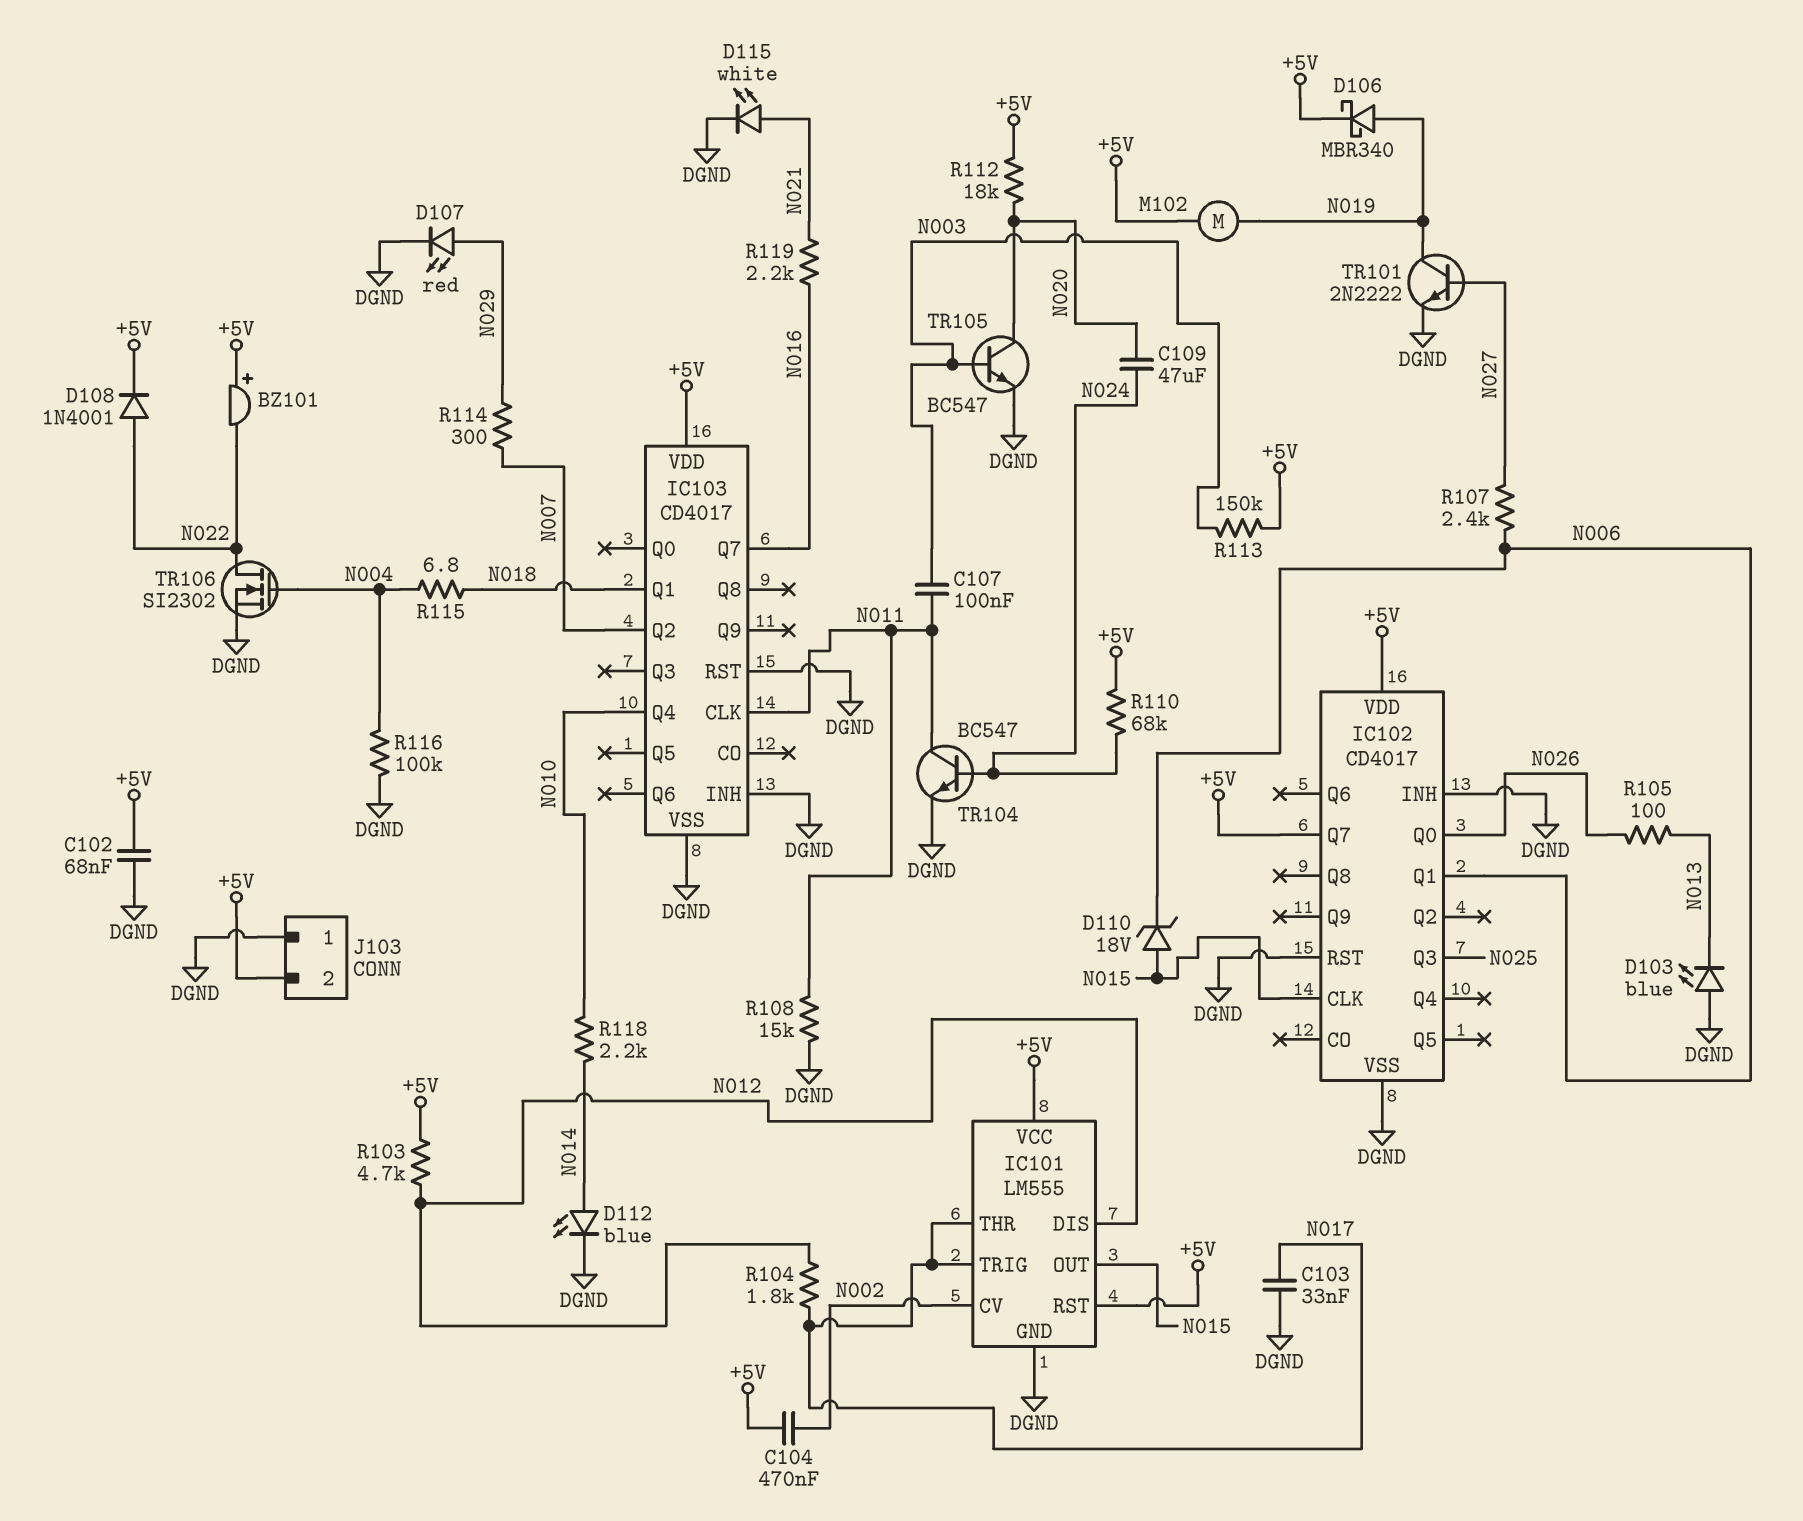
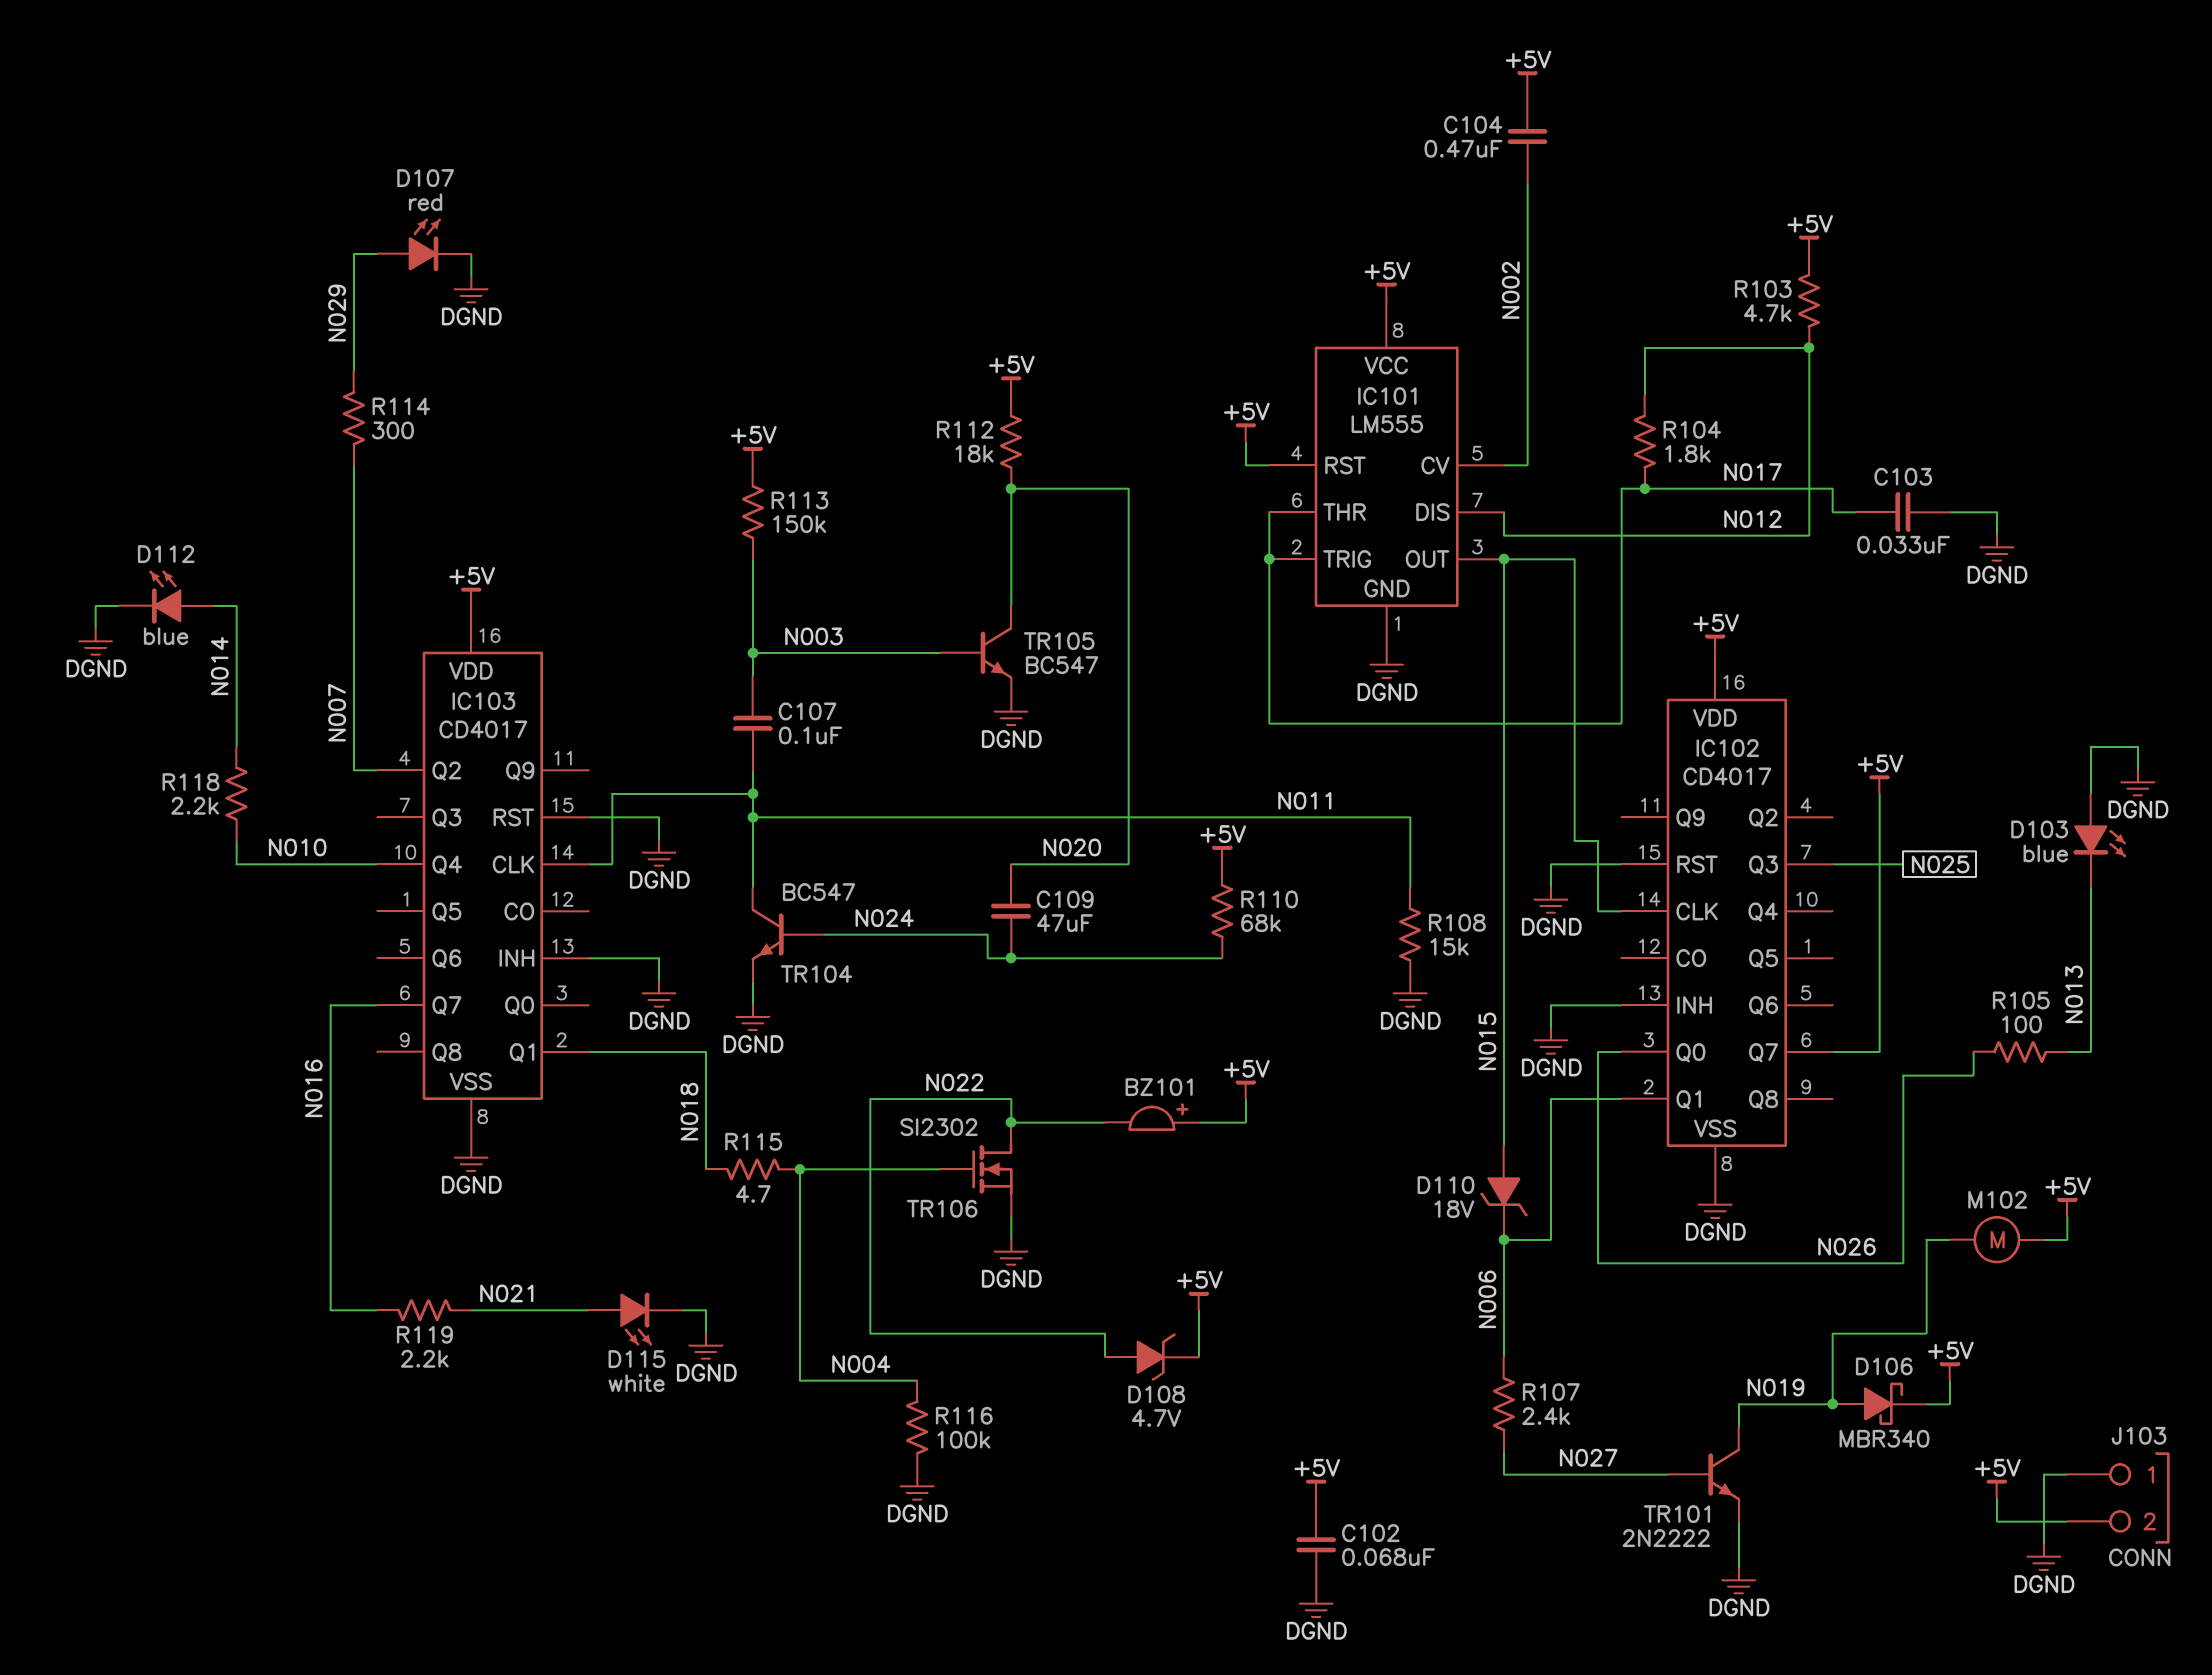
D108: diode 1N4001 (A N022, K +5V) -> zener 4.7V (A N022, K +5V)
R115: 6.8 (N004, N018) -> 4.7 (N004, N018)

